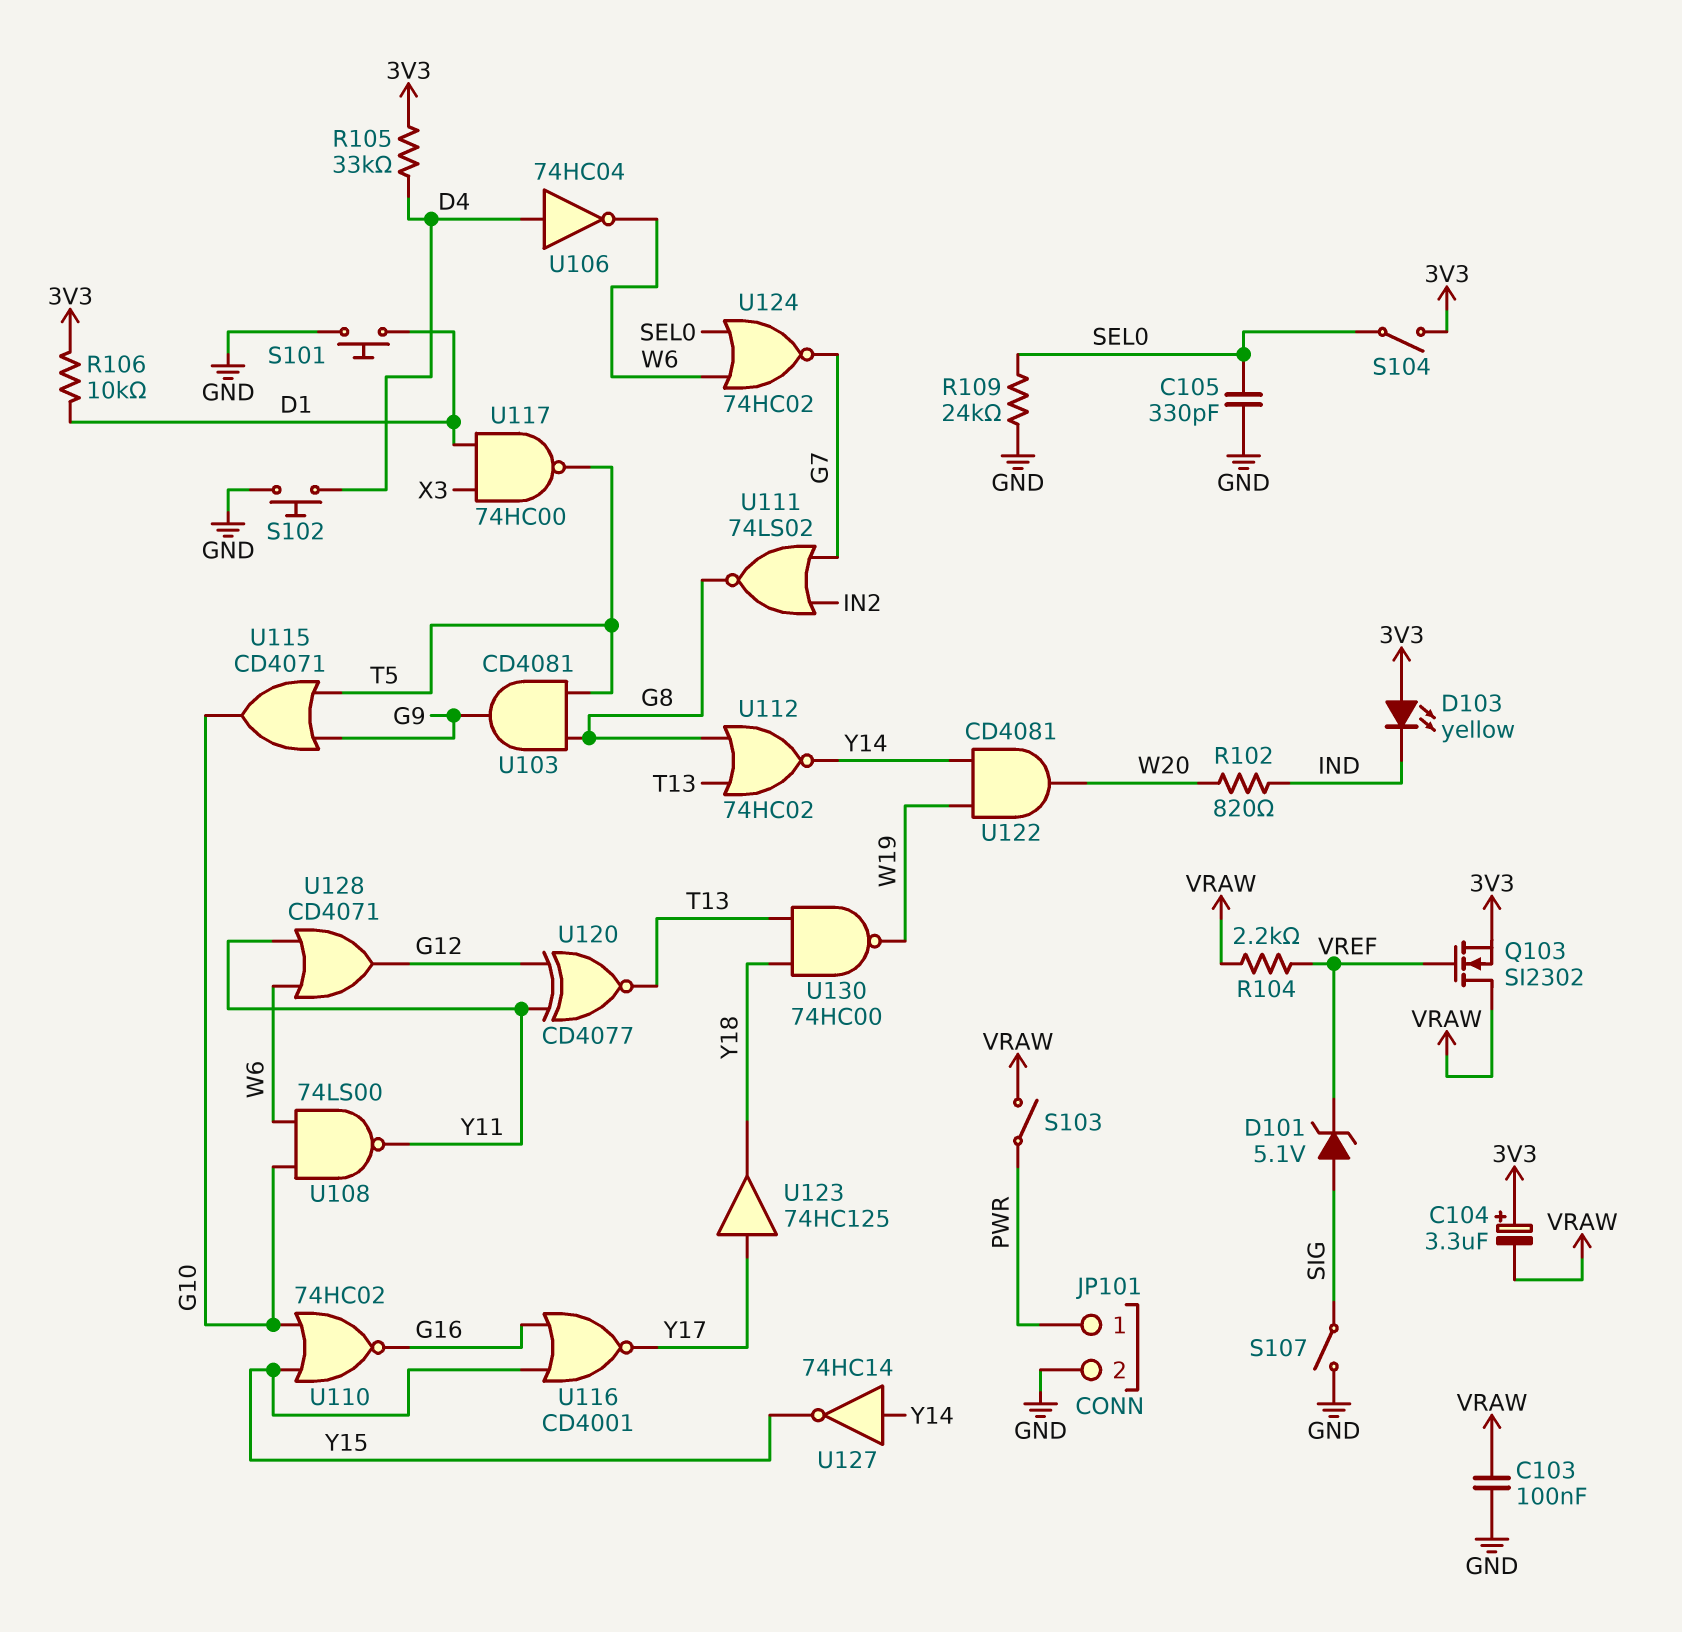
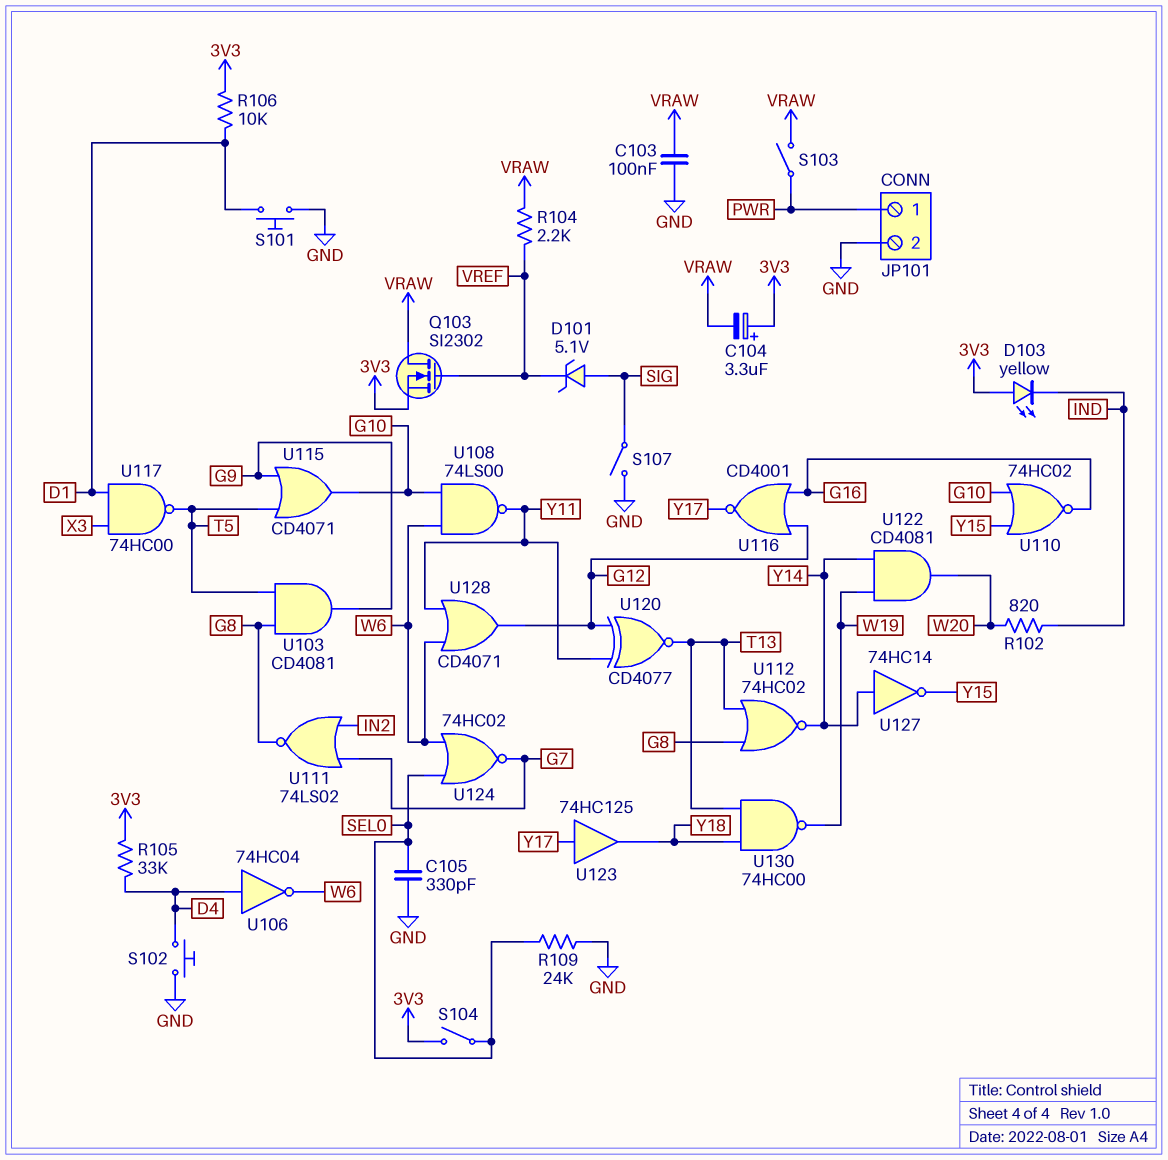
U116: NOR CD4001 (in G16, in Y15, out Y17) -> NOR CD4001 (in G12, in G16, out Y17)

